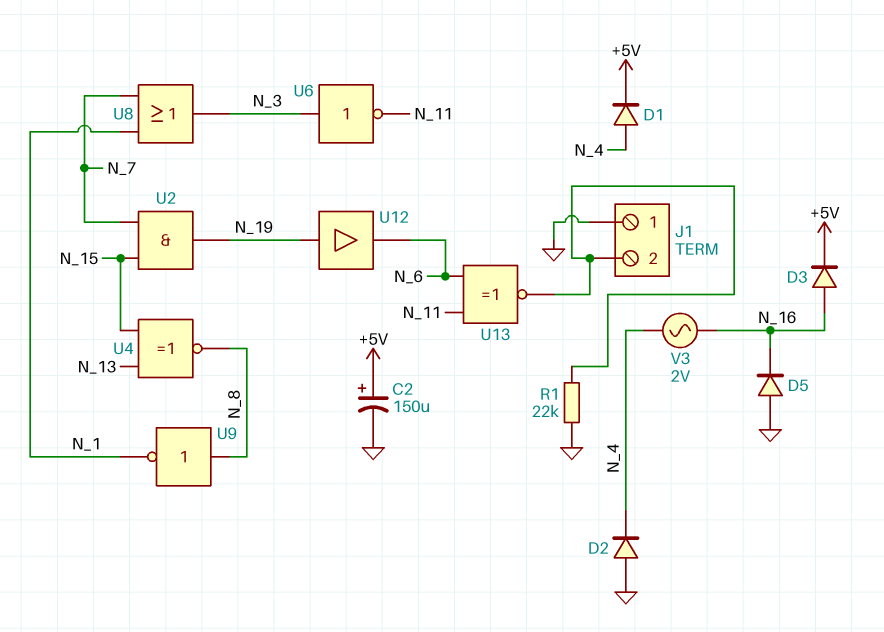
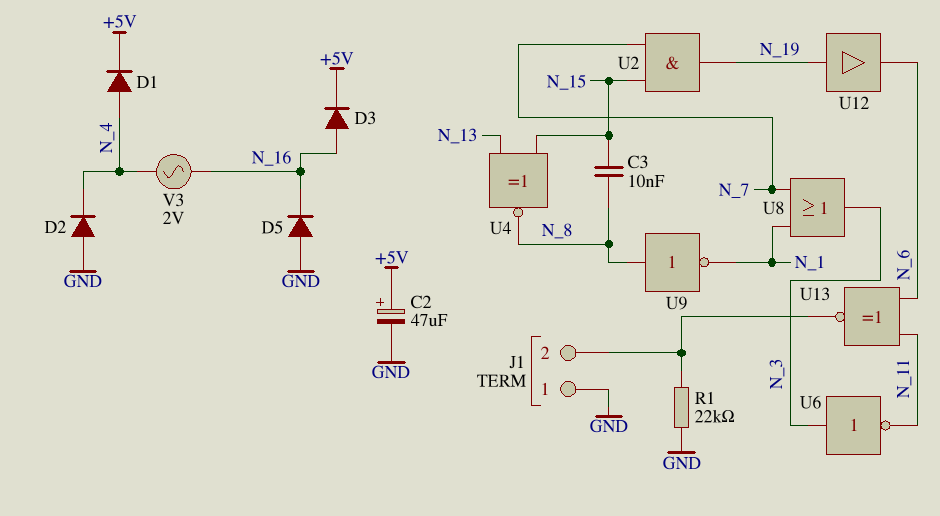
C2: 150uF (plus +5V, minus GND) -> 47uF (plus +5V, minus GND)
C3: none -> 10nF (N_8, N_15)

